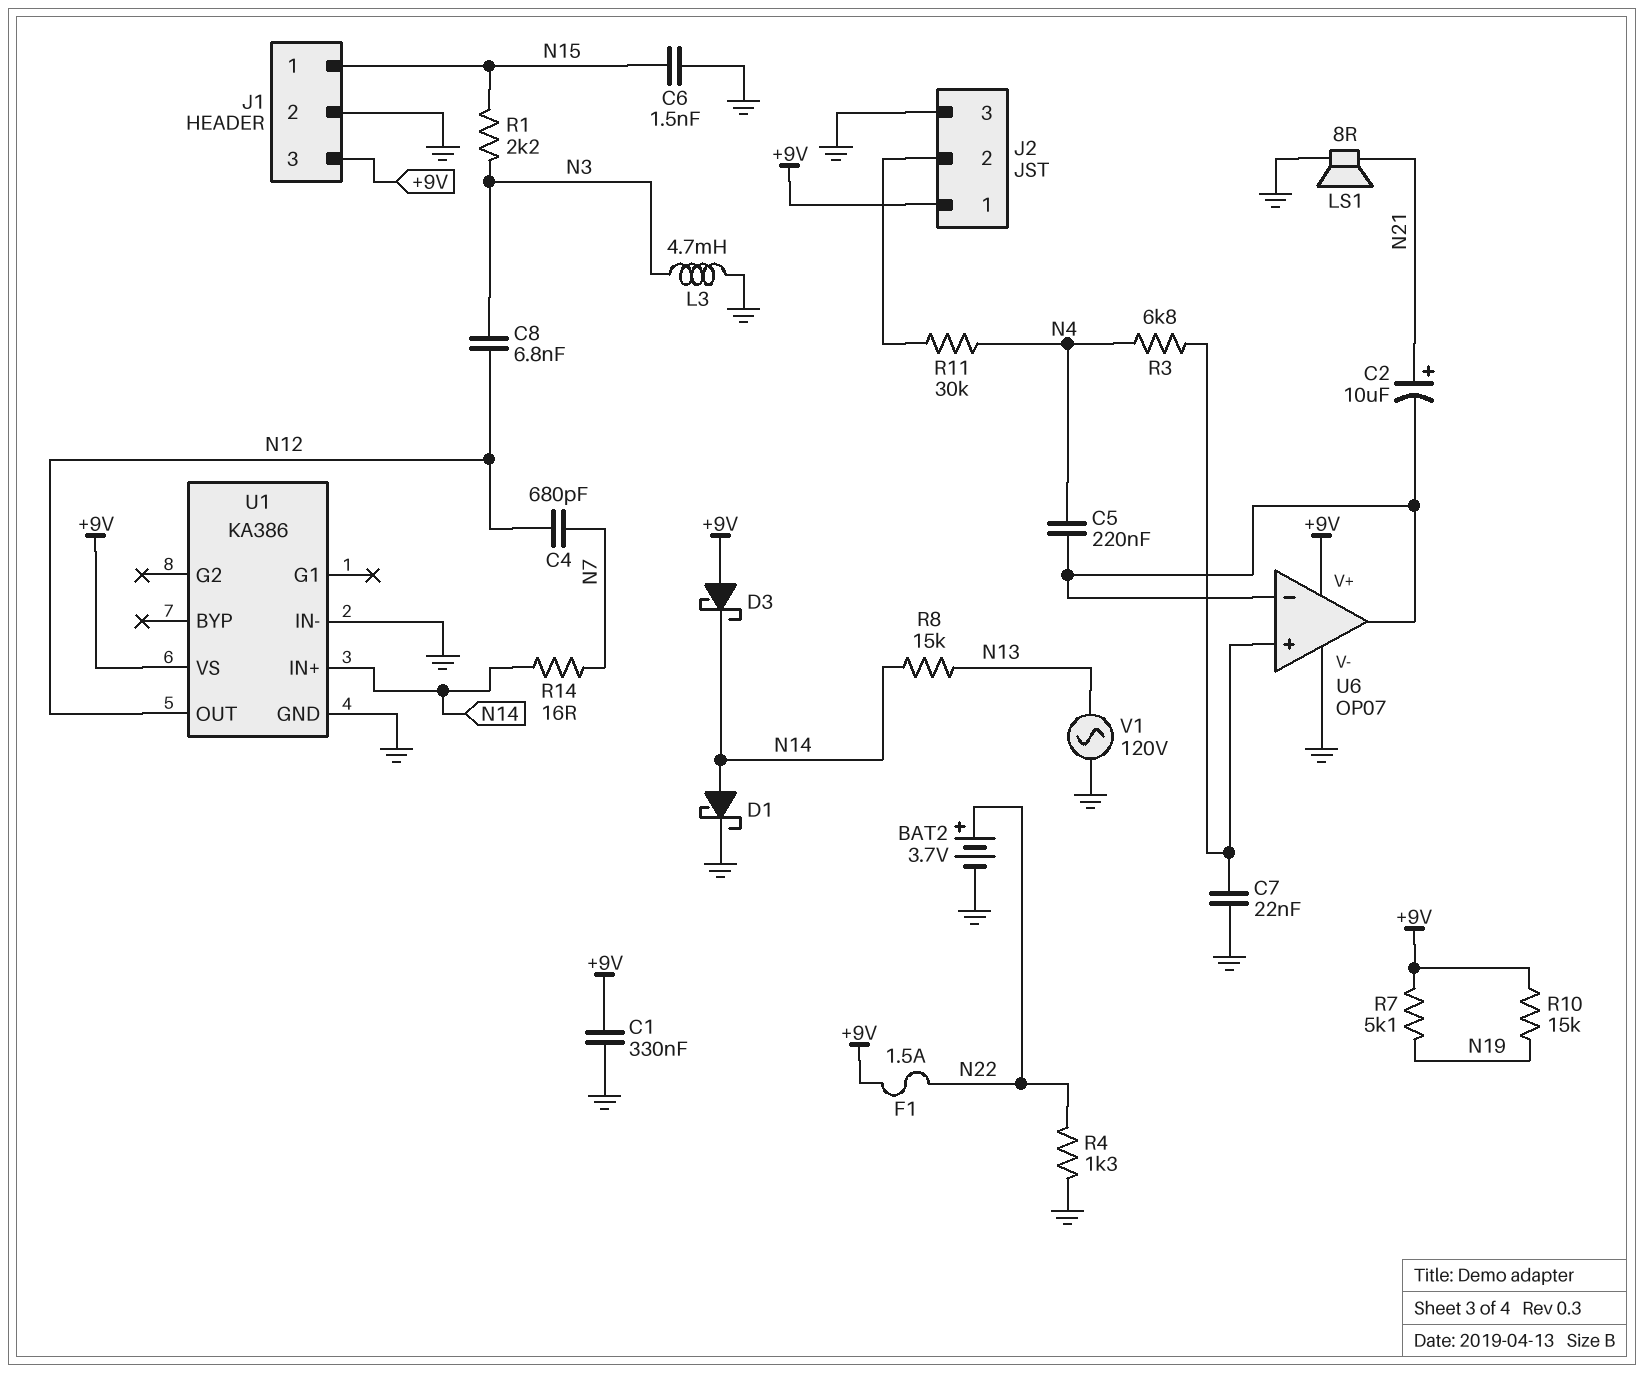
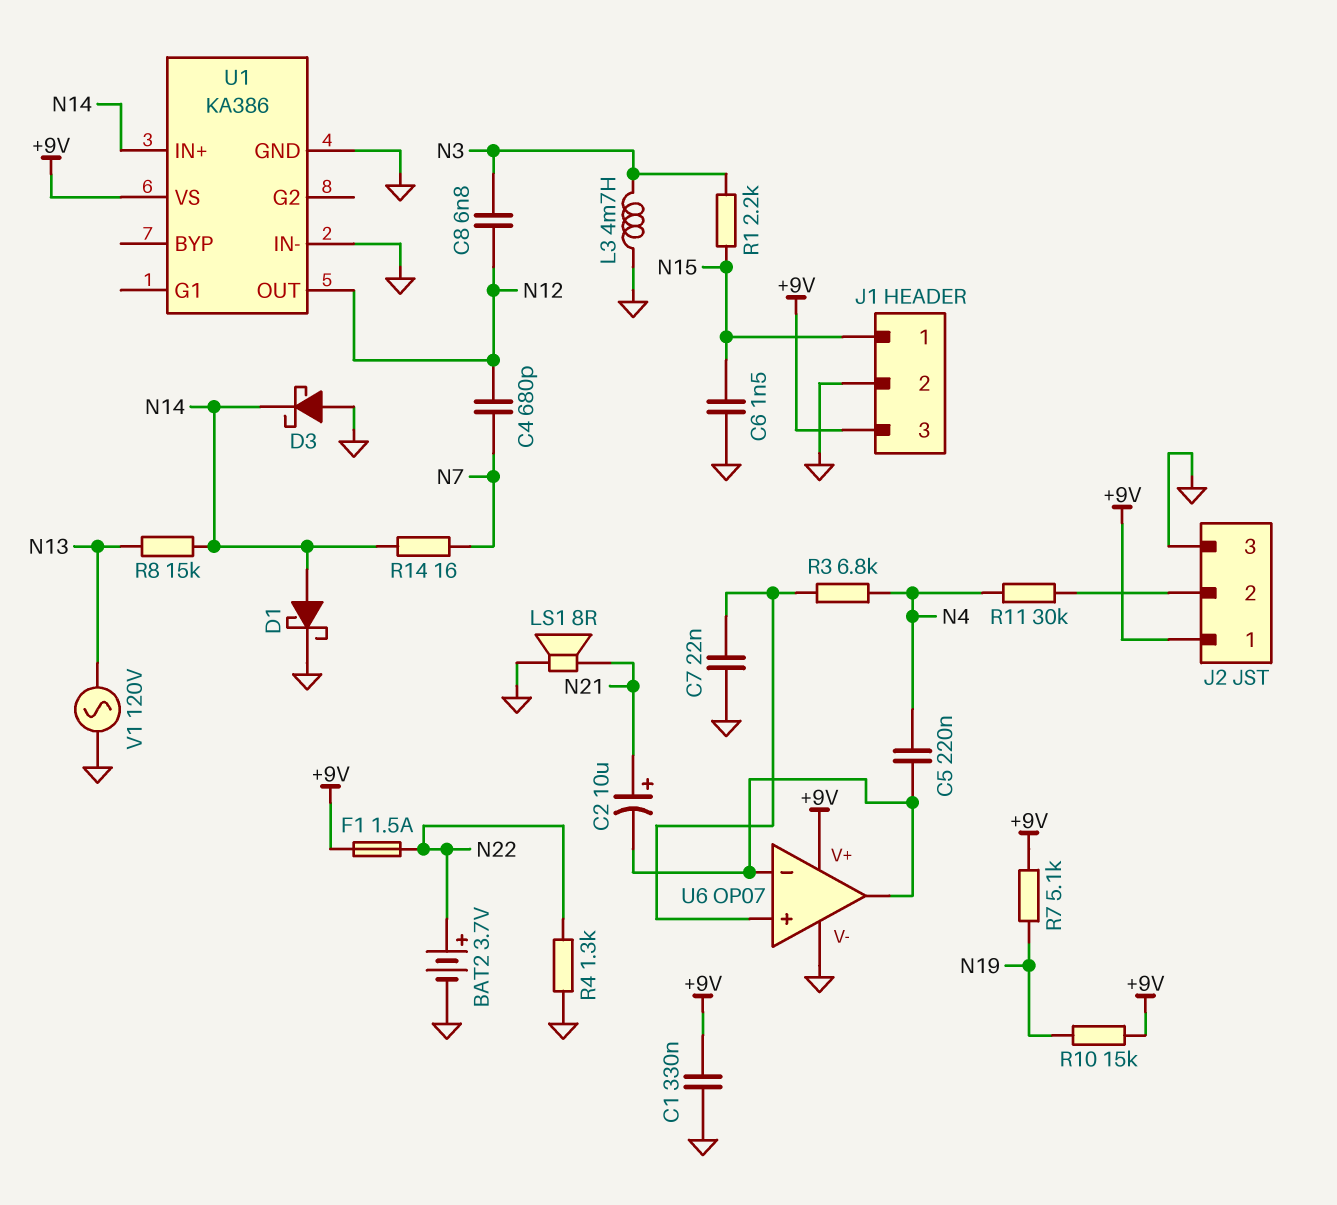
D3: schottky (A +9V, K N14) -> schottky (A GND, K N14)

